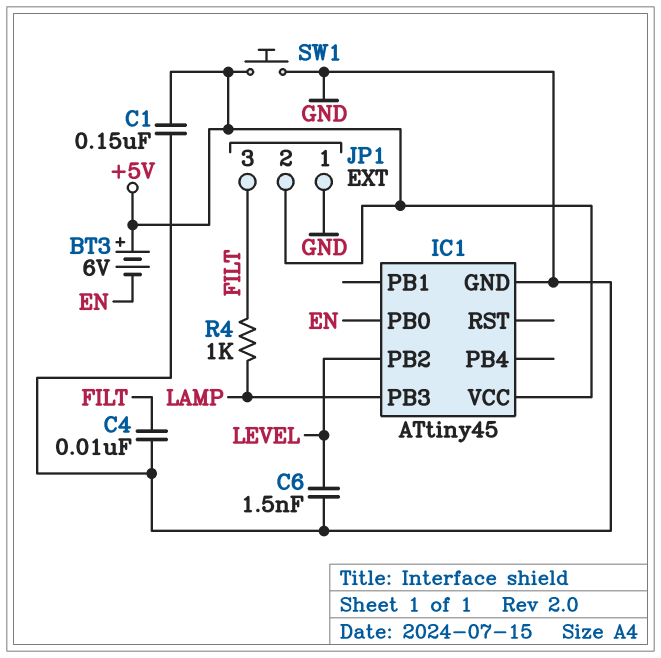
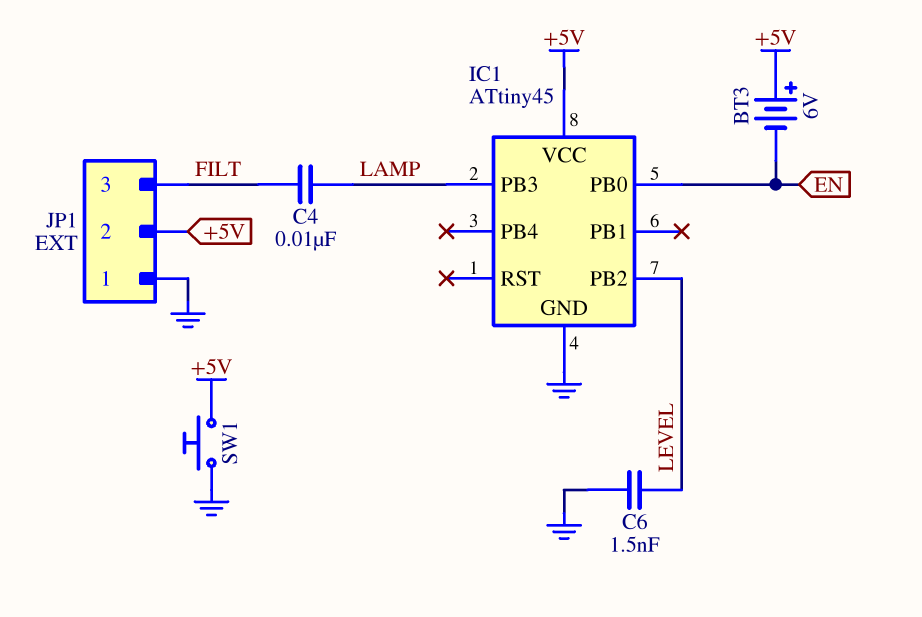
C1: 150nF (+5V, GND) -> none
C4: 10nF (FILT, GND) -> 10nF (FILT, LAMP)
R4: 1k (FILT, LAMP) -> none

